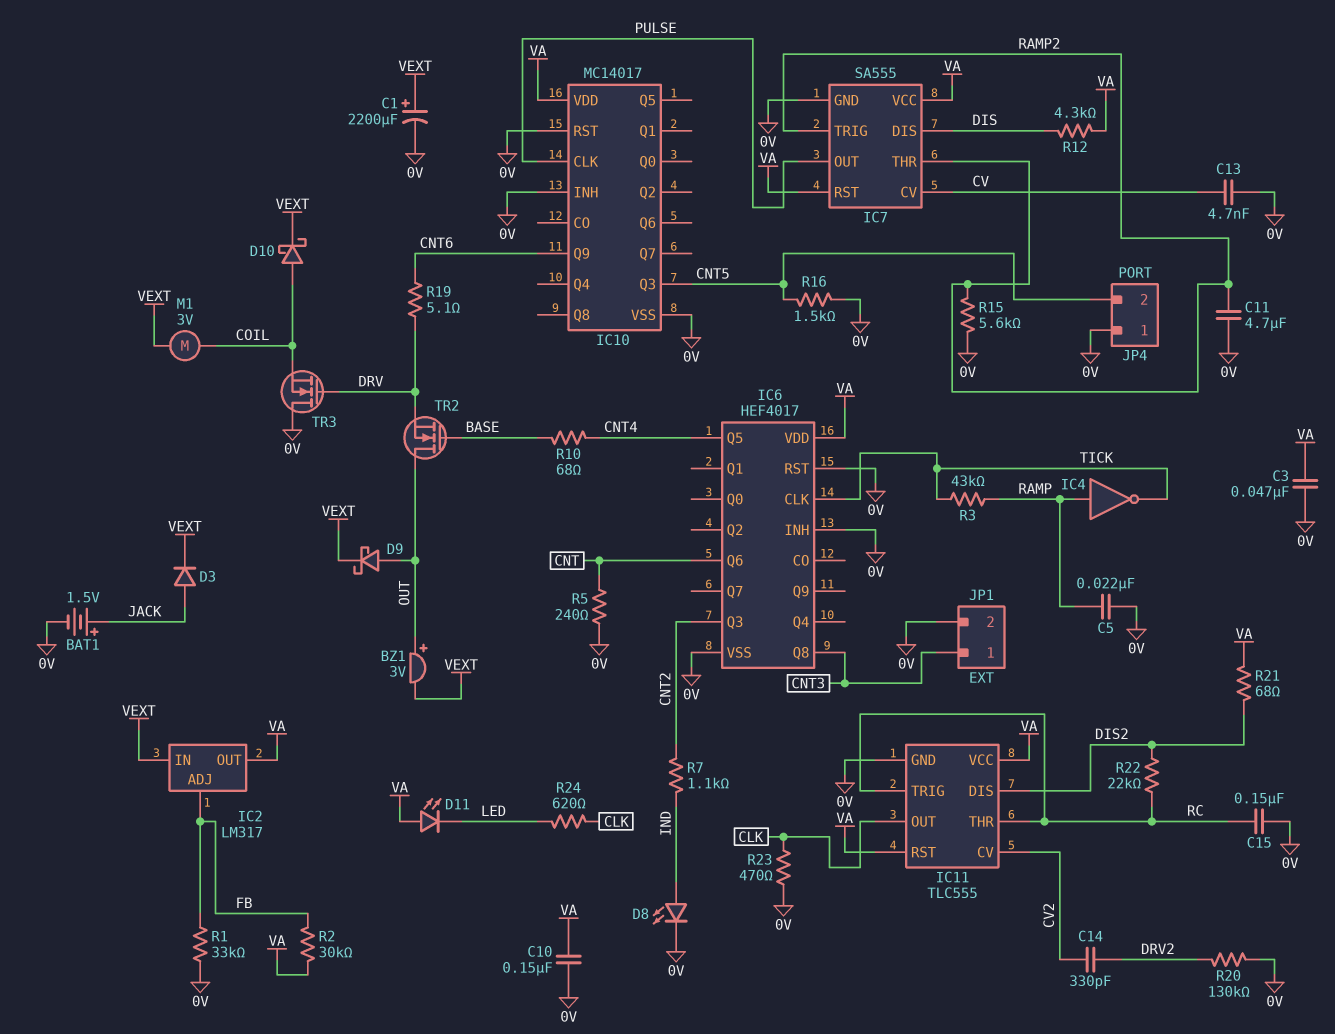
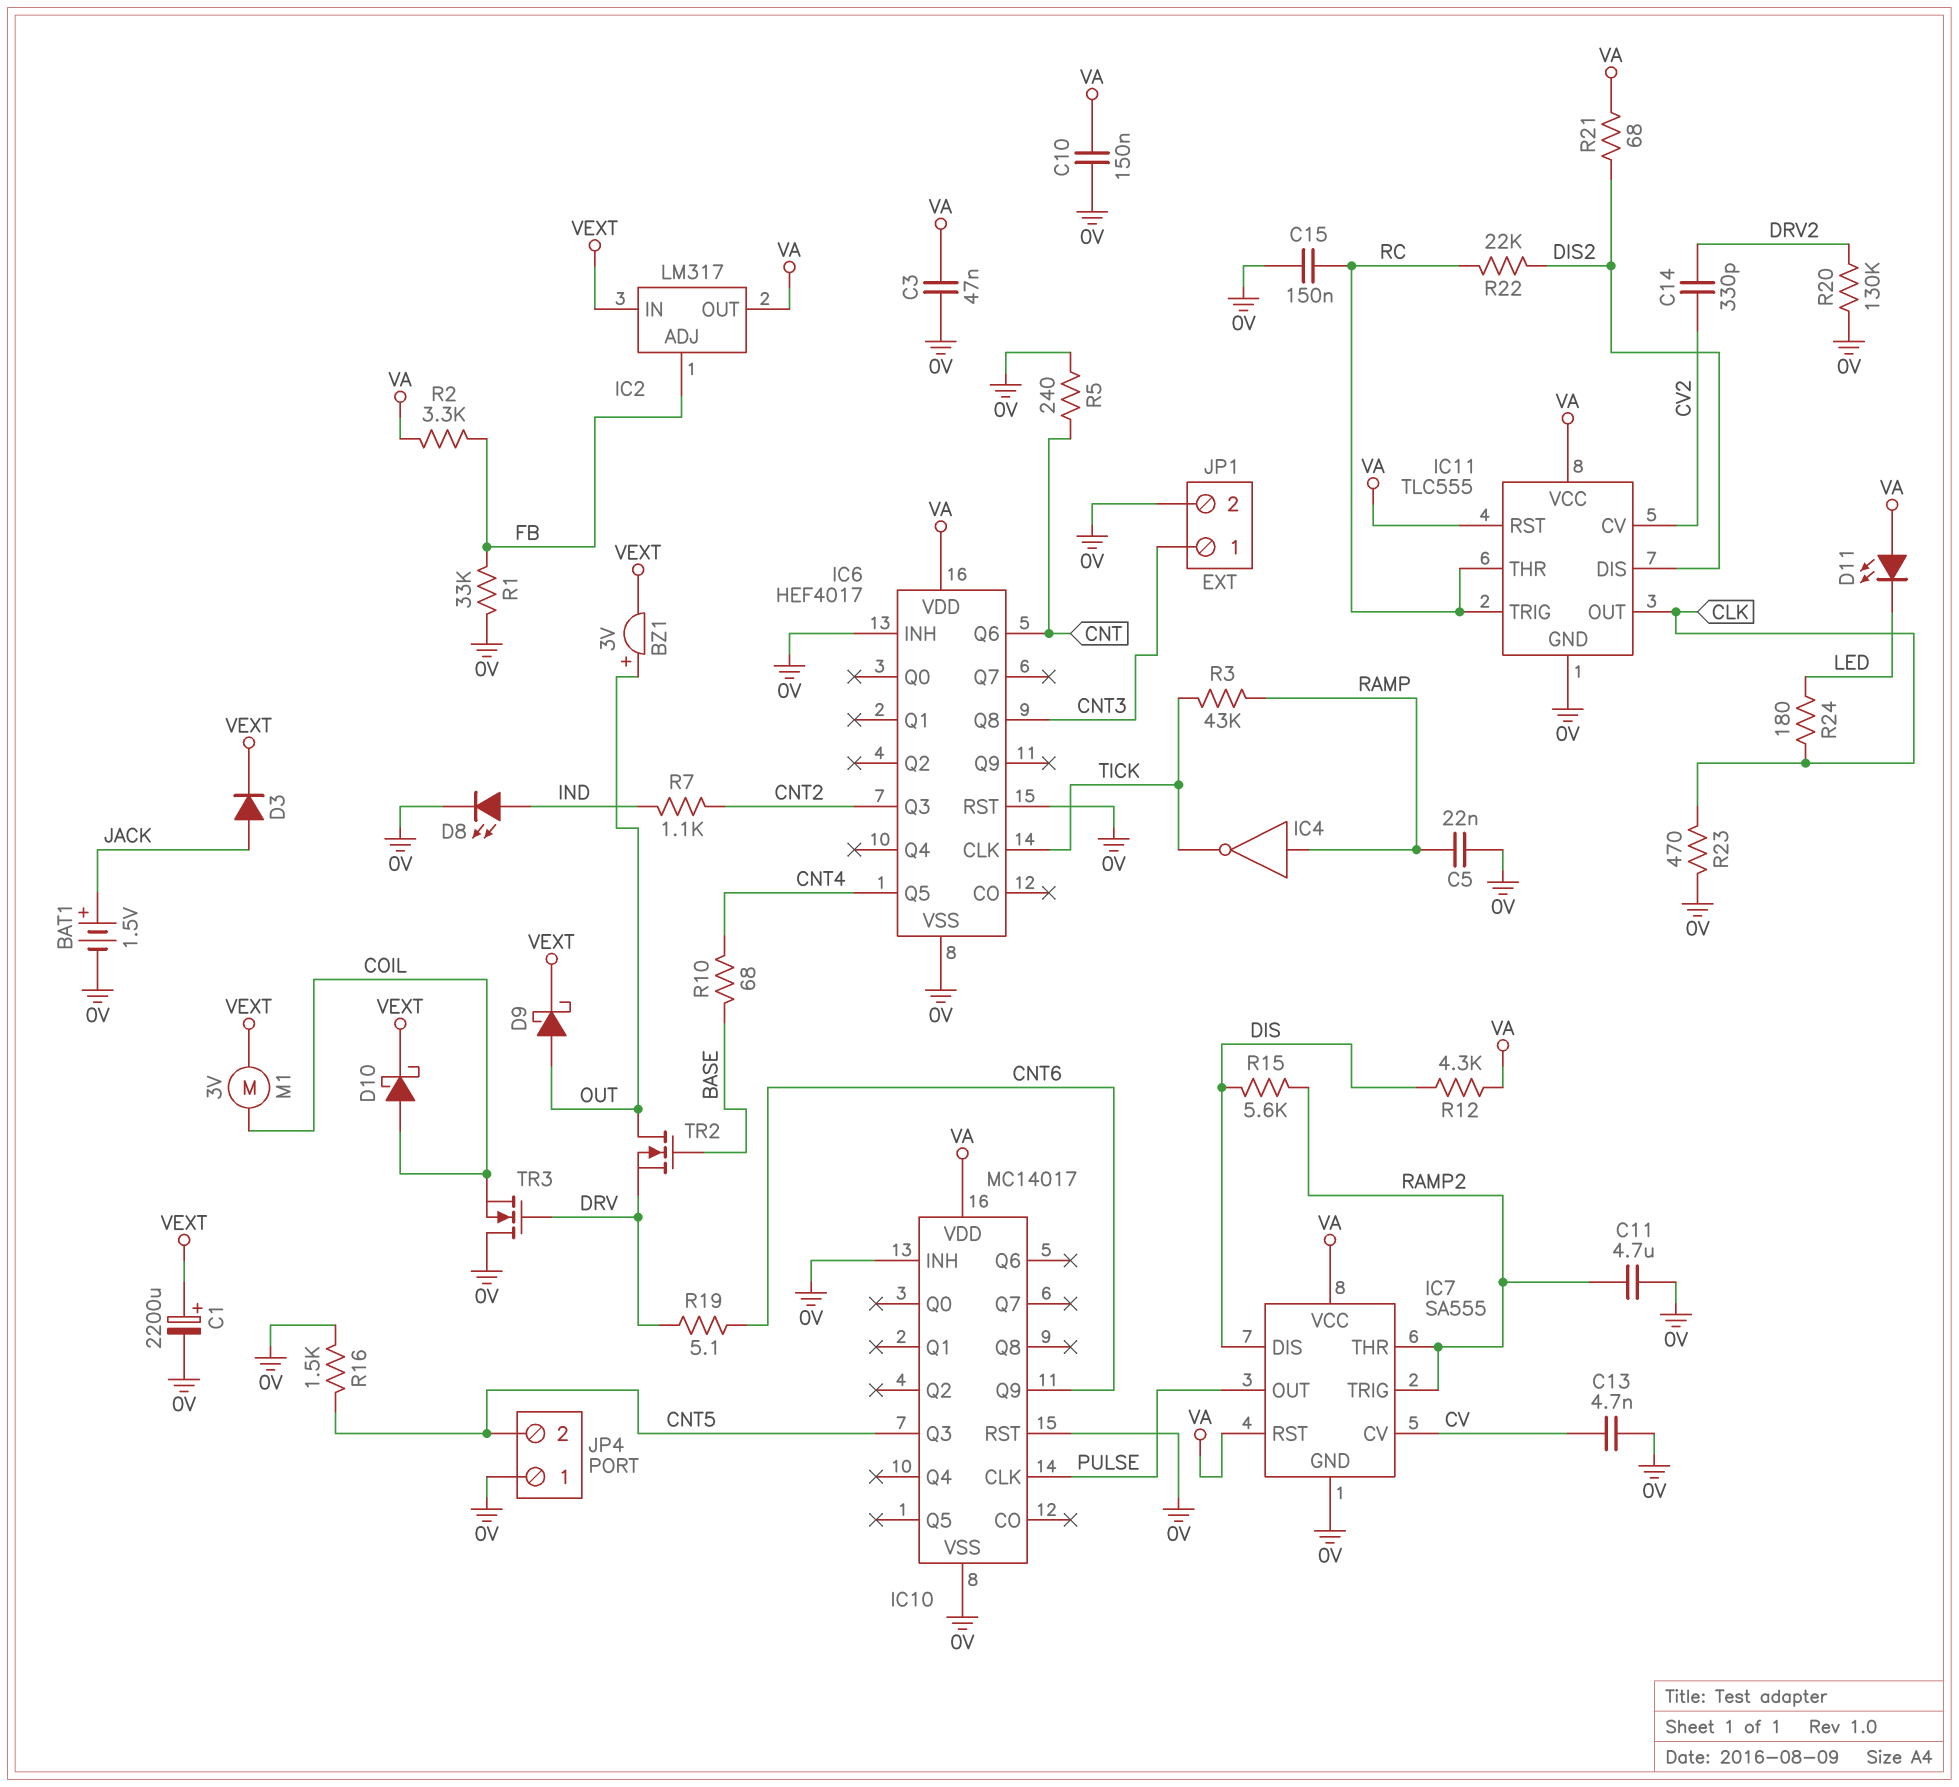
R2: 30k (FB, VA) -> 3.3k (FB, VA)
R15: 5.6k (0V, RAMP2) -> 5.6k (DIS, RAMP2)
R24: 620 (CLK, LED) -> 180 (CLK, LED)

